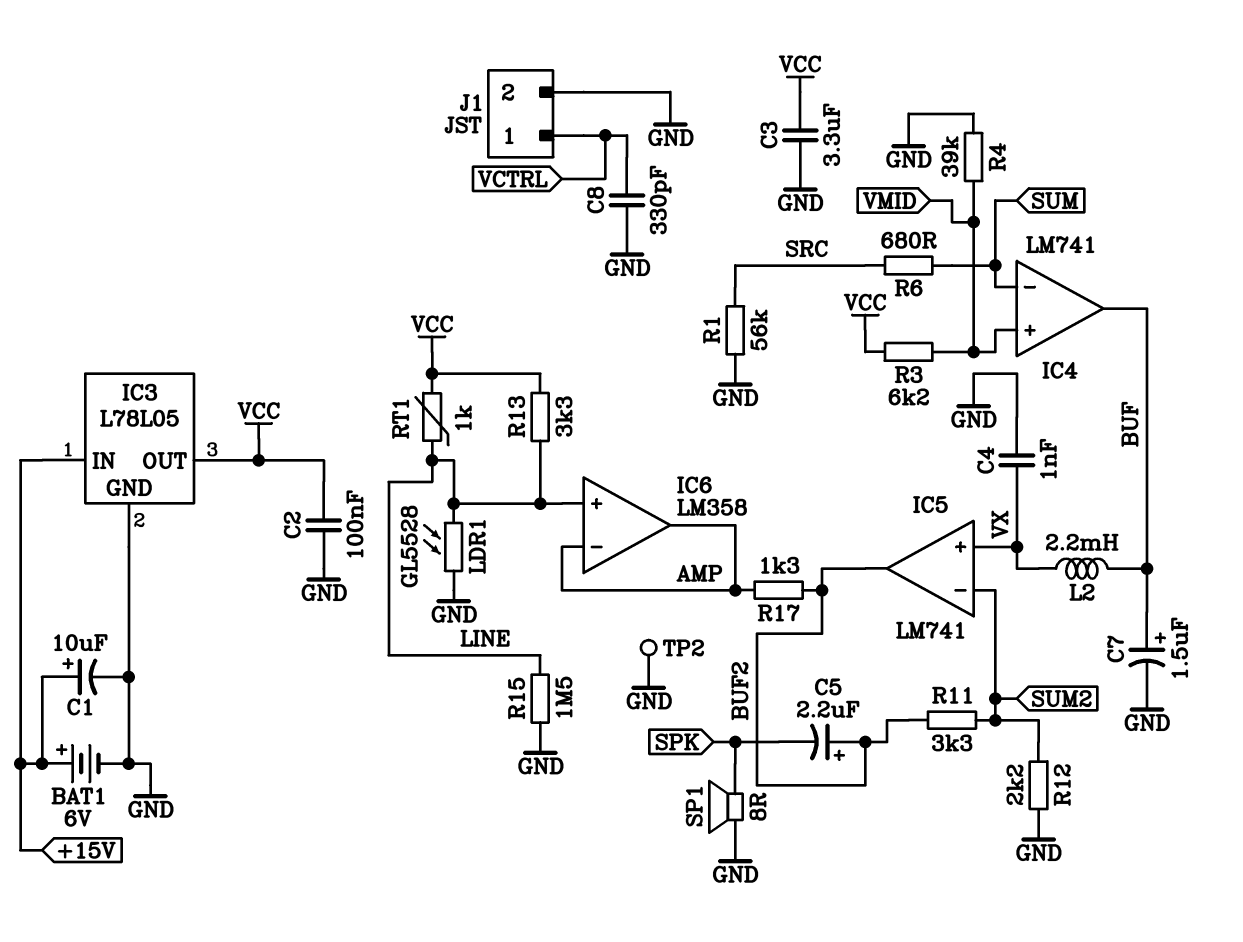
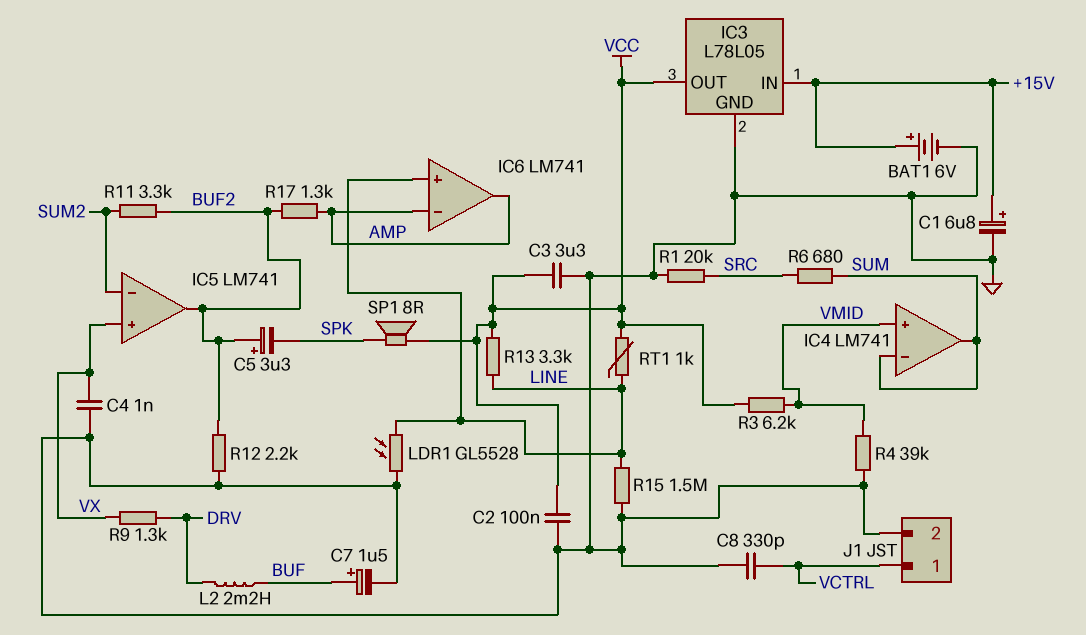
C1: 10uF (plus +15V, minus GND) -> 6.8uF (plus +15V, minus GND)
C5: 2.2uF (plus BUF2, minus SPK) -> 3.3uF (plus BUF2, minus SPK)
IC4 pin out: BUF -> SUM
IC6: LM358 -> LM741
L2: 2.2mH (BUF, VX) -> 2.2mH (BUF, DRV)
R1: 56k (GND, SRC) -> 20k (GND, SRC)
R9: none -> 1.3k (DRV, VX)
R12: 2.2k (GND, SUM2) -> 2.2k (BUF2, GND)
SP1: speaker 8R (GND, SPK) -> speaker 8R (SPK, VCC)
TP2: test point (GND) -> none

